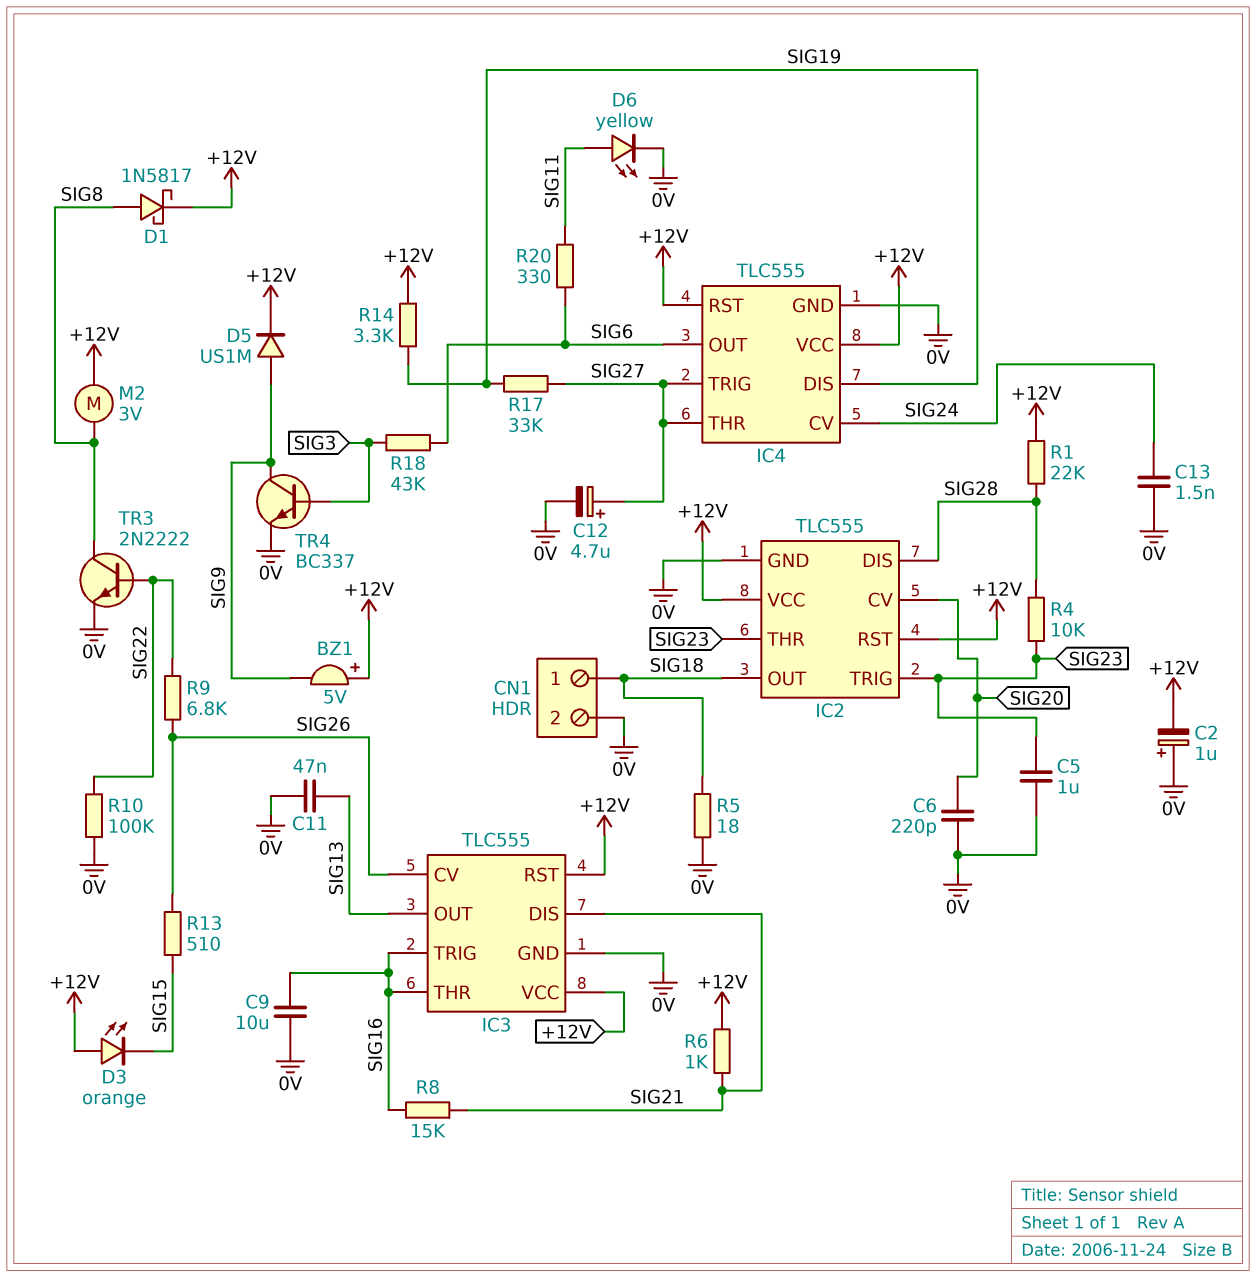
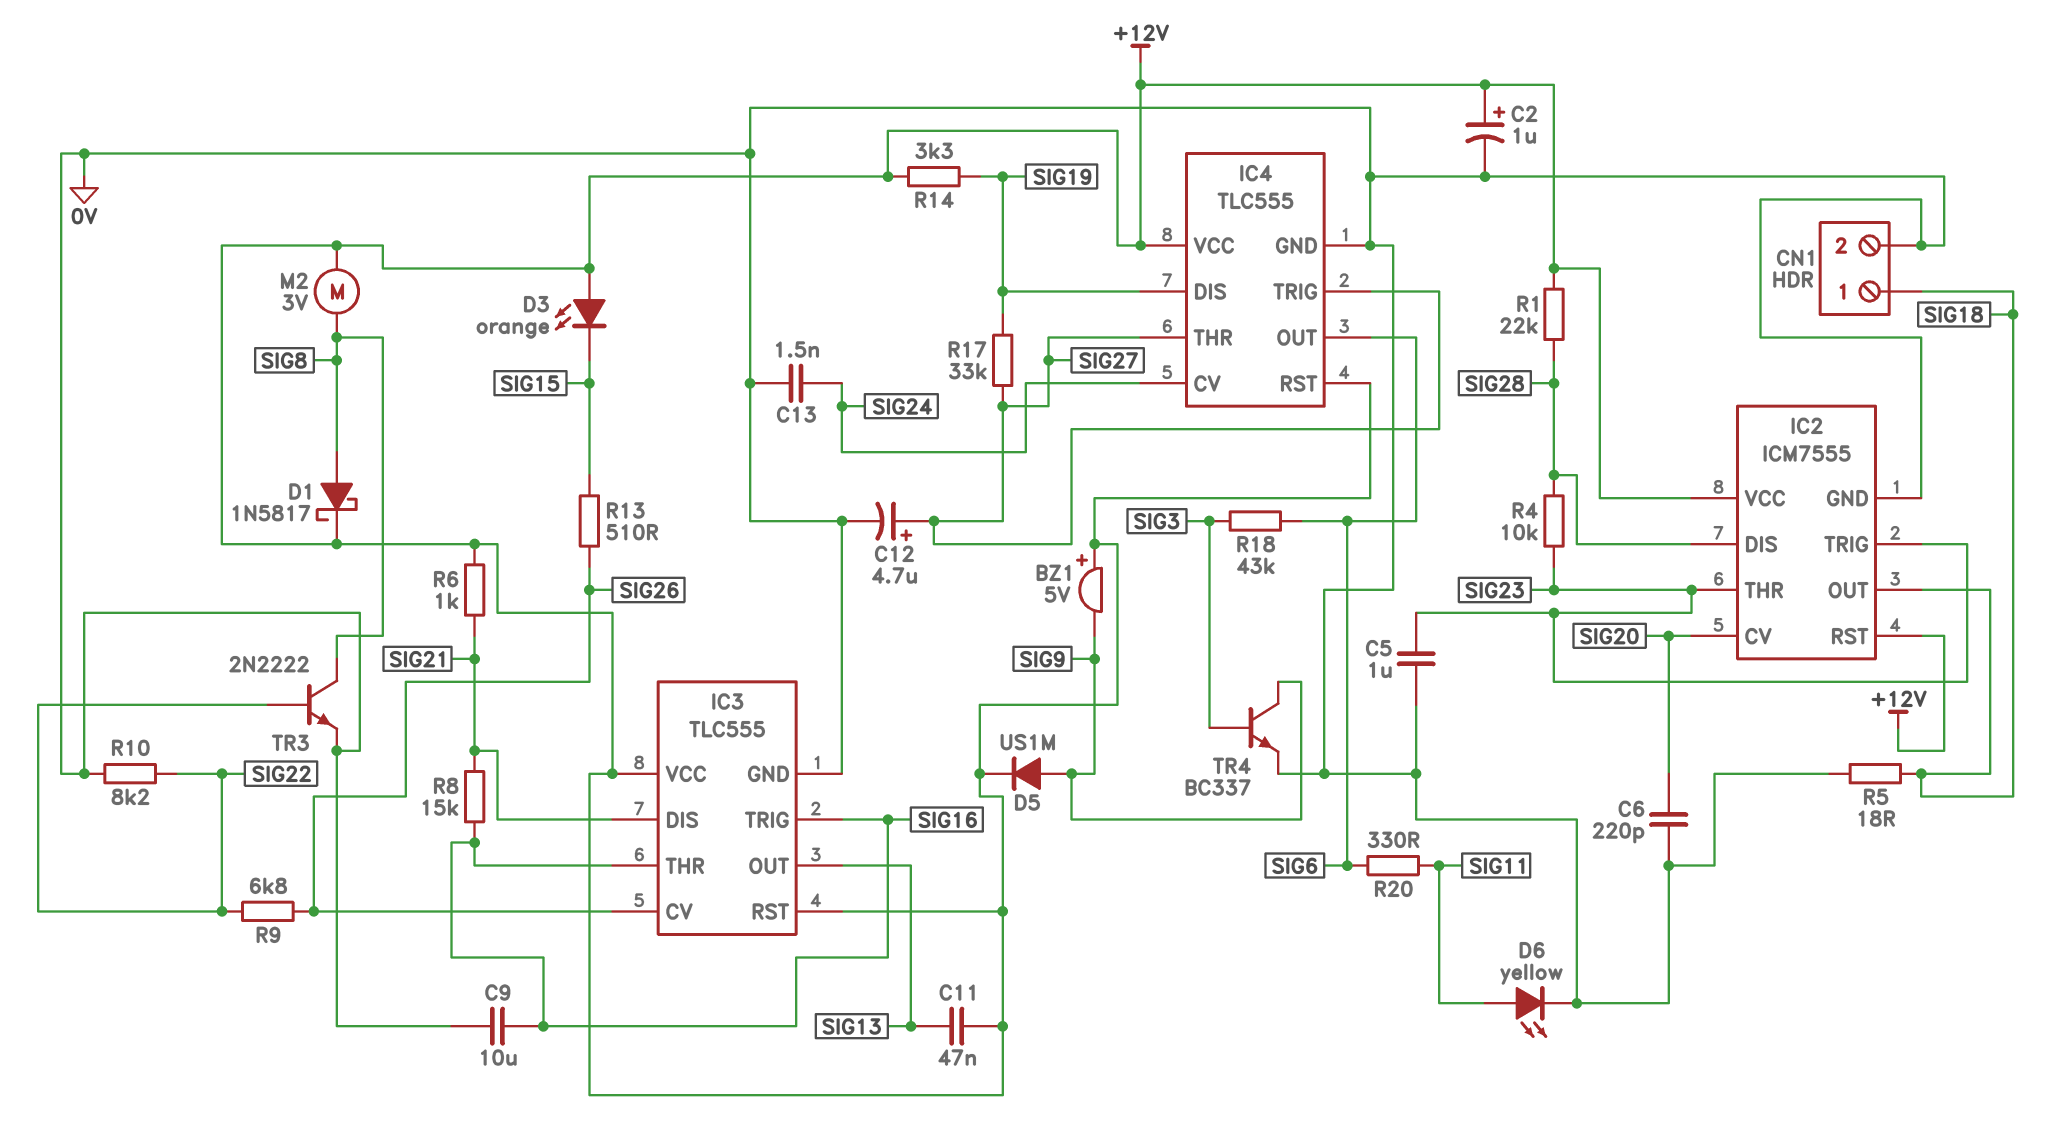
C2: 1uF (plus 0V, minus +12V) -> 1uF (plus +12V, minus 0V)
C11: 47nF (0V, SIG13) -> 47nF (+12V, SIG13)
IC2: TLC555 -> ICM7555
R10: 100k (0V, SIG22) -> 8.2k (0V, SIG22)

